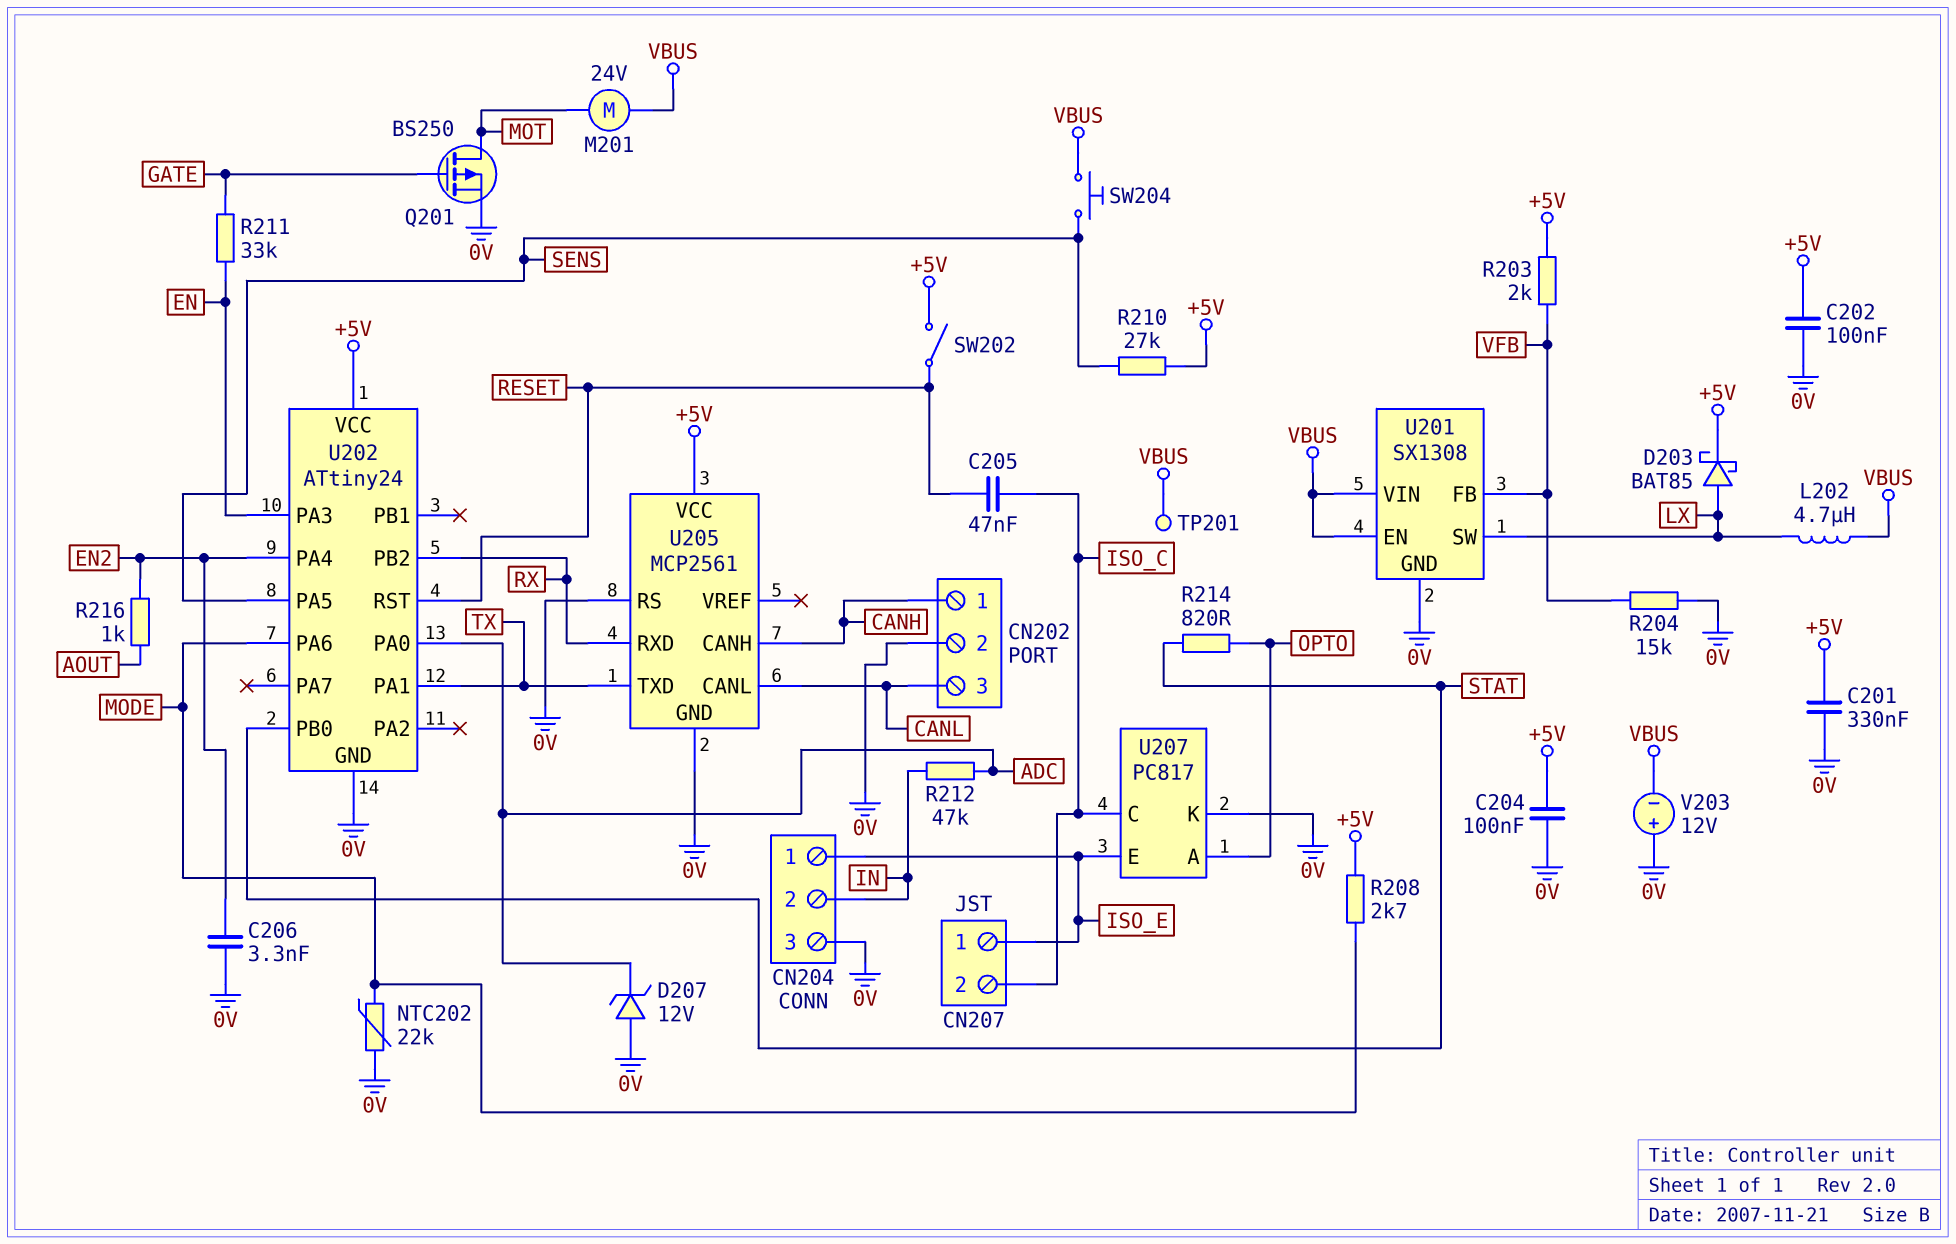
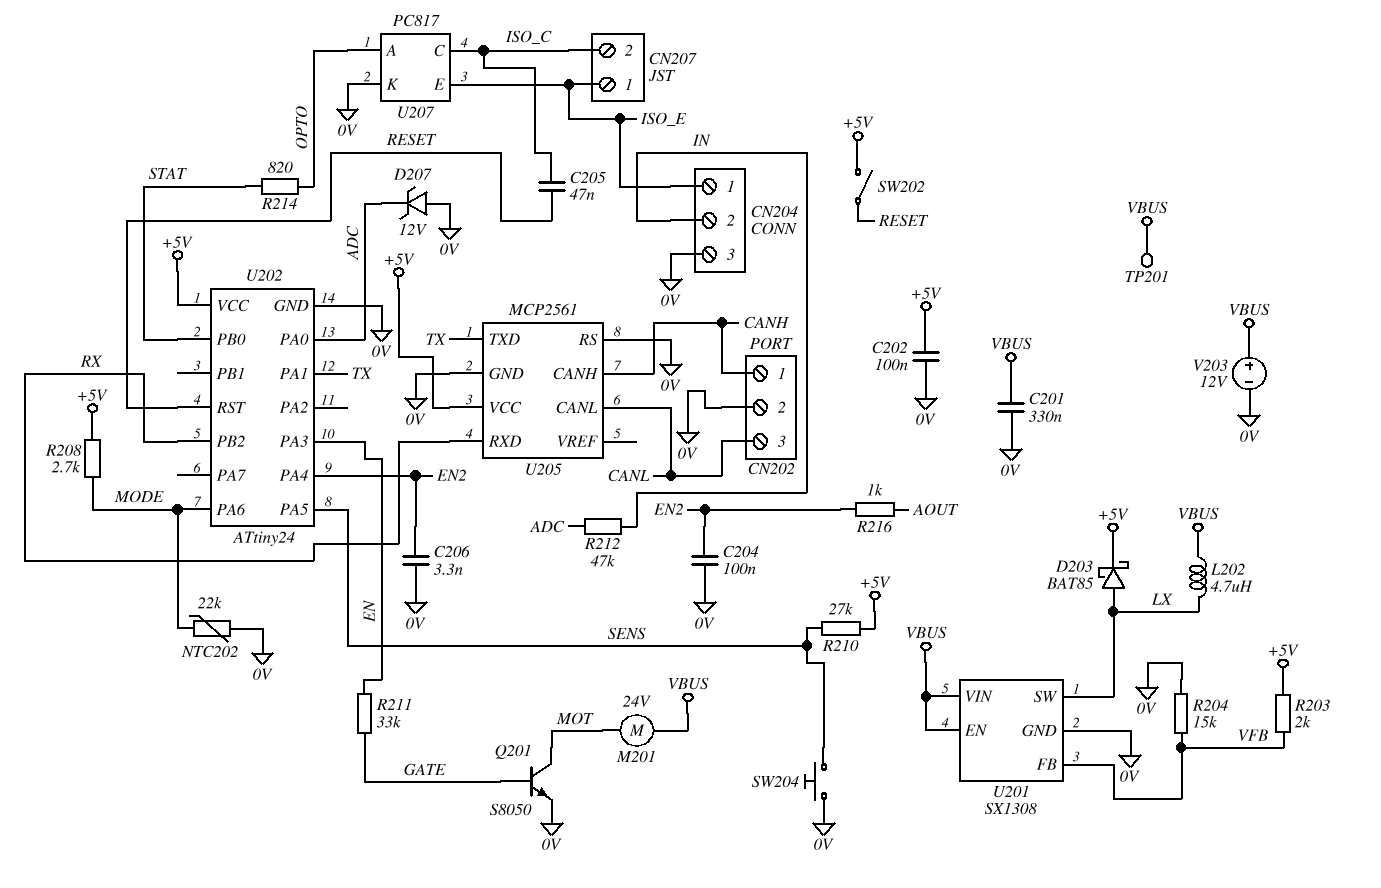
C201: 330nF (+5V, 0V) -> 330nF (0V, VBUS)
C204: 100nF (+5V, 0V) -> 100nF (0V, EN2)
Q201: PMOS BS250 (G GATE, D MOT, S 0V) -> NPN S8050 (B GATE, C MOT, E 0V)
SW204: button (SENS, VBUS) -> button (0V, SENS)
V203: 12V (plus 0V, minus VBUS) -> 12V (plus VBUS, minus 0V)

